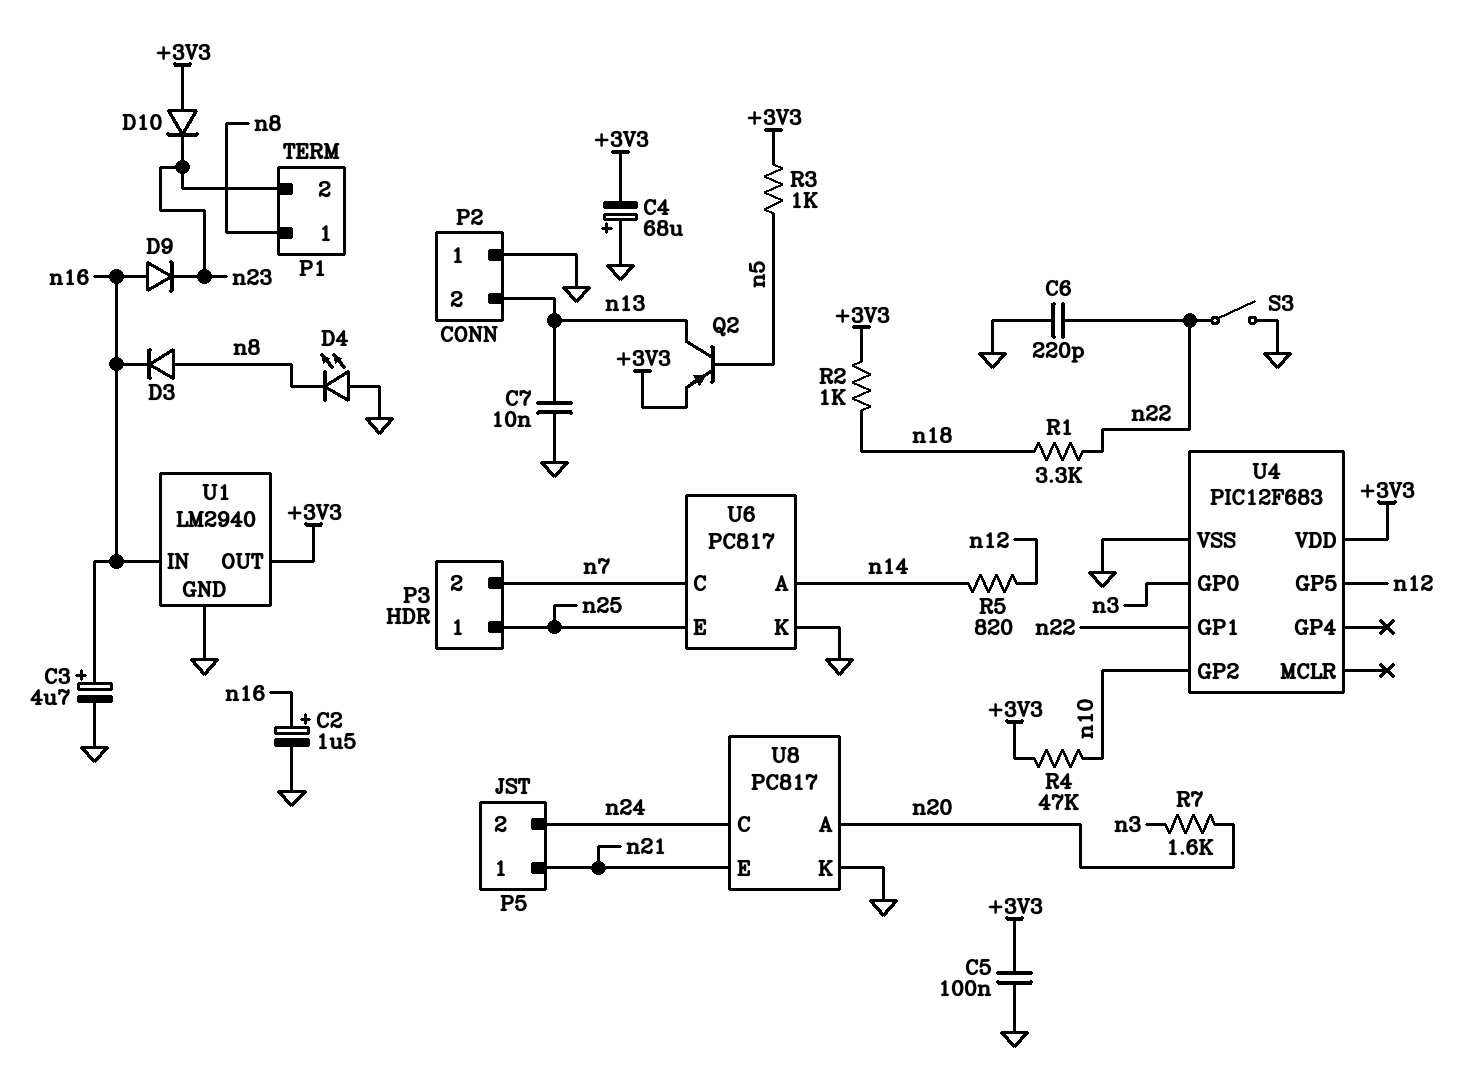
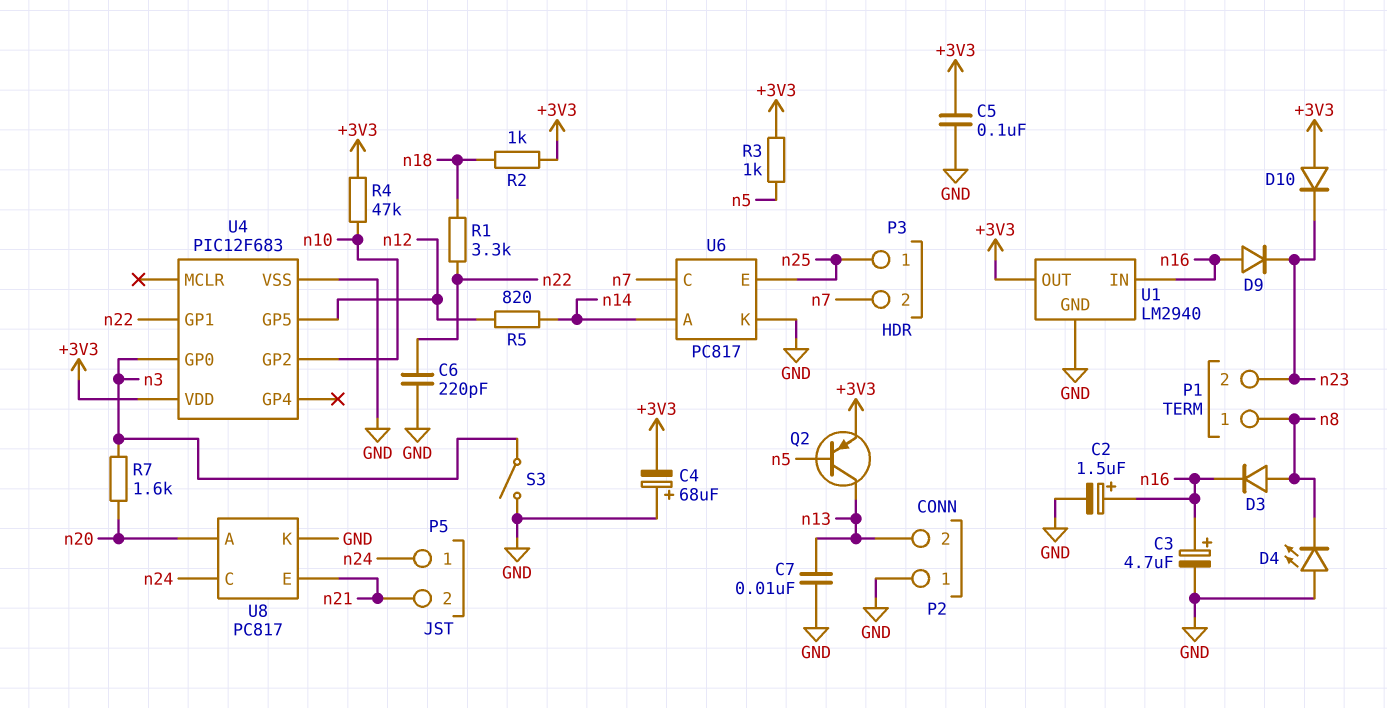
P5 pin 1: n21 -> n24
P5 pin 2: n24 -> n21
S3: switch (GND, n22) -> switch (GND, n3)

